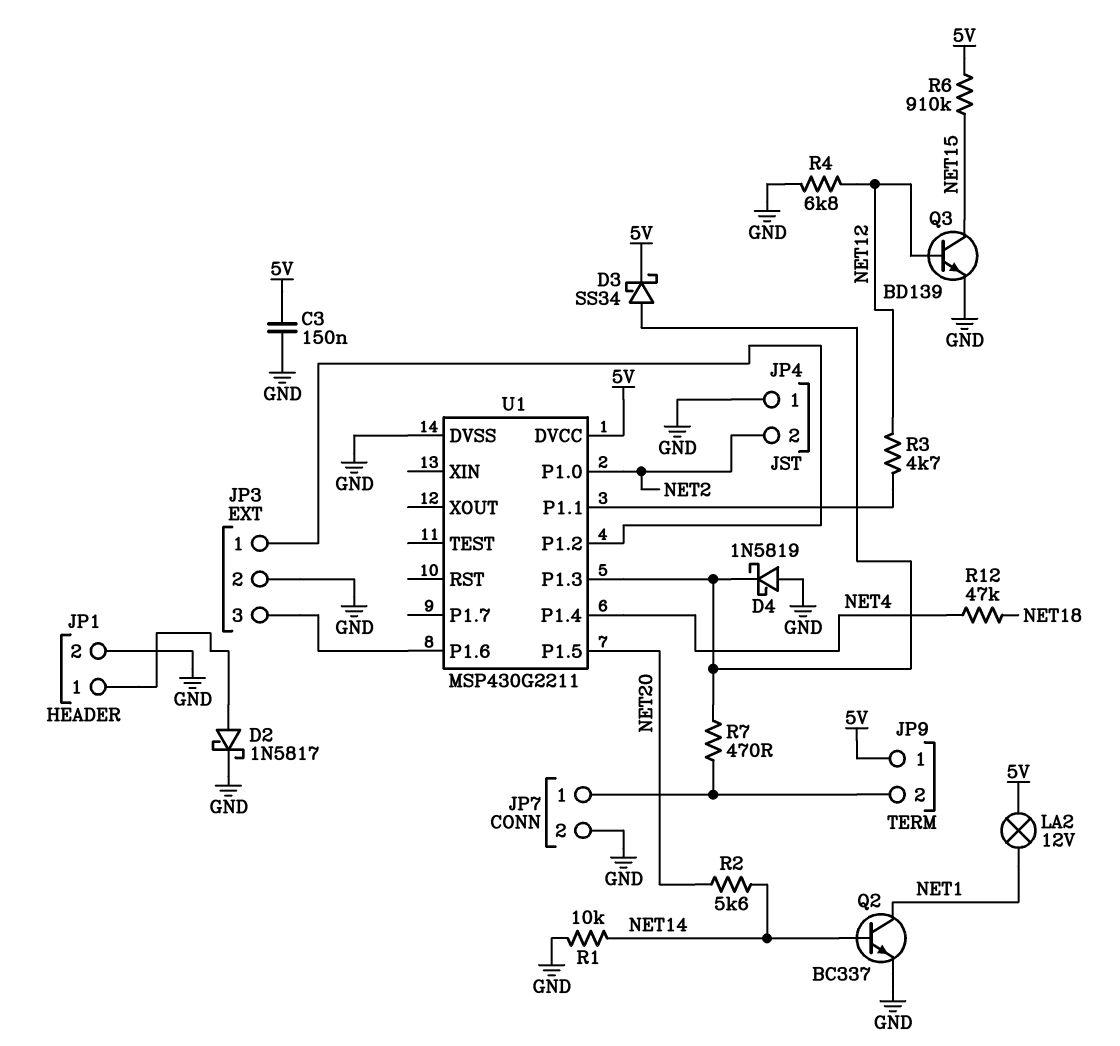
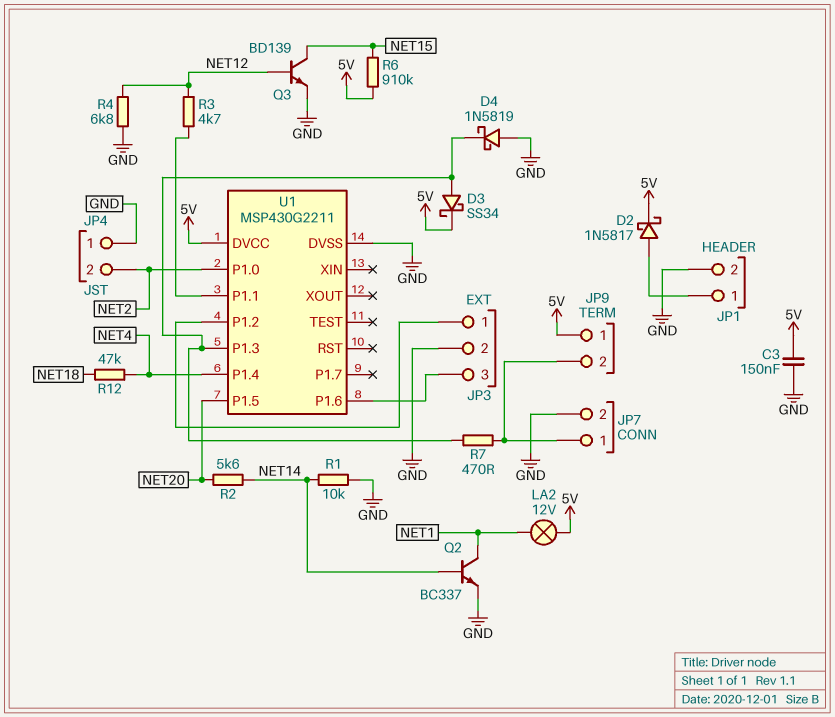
D2: schottky 1N5817 (A JP1/1, K GND) -> schottky 1N5817 (A JP1/1, K 5V)

